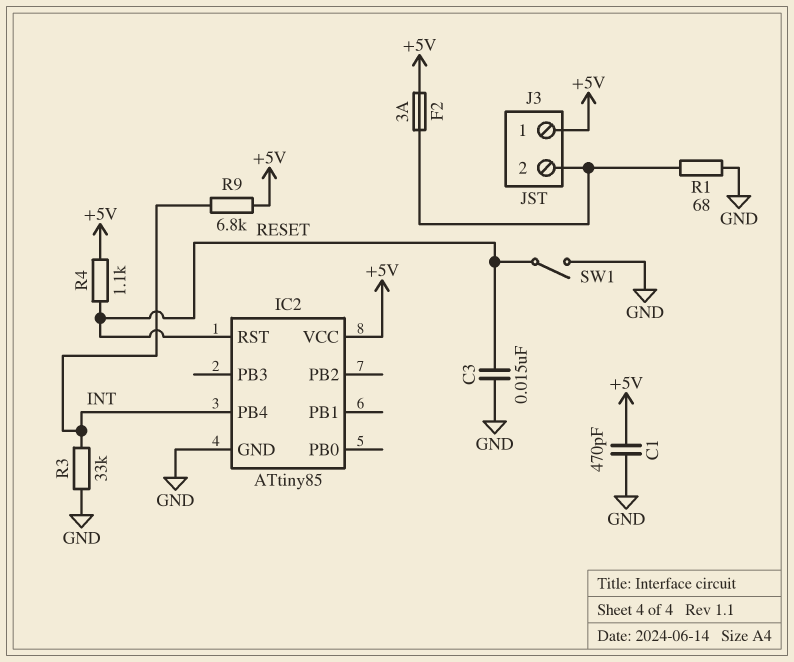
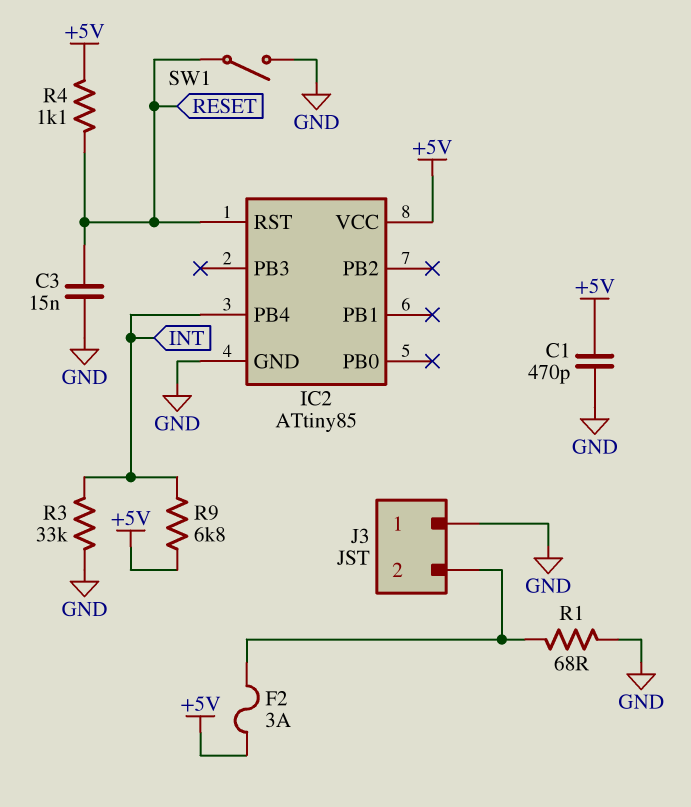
J3 pin 1: +5V -> GND

